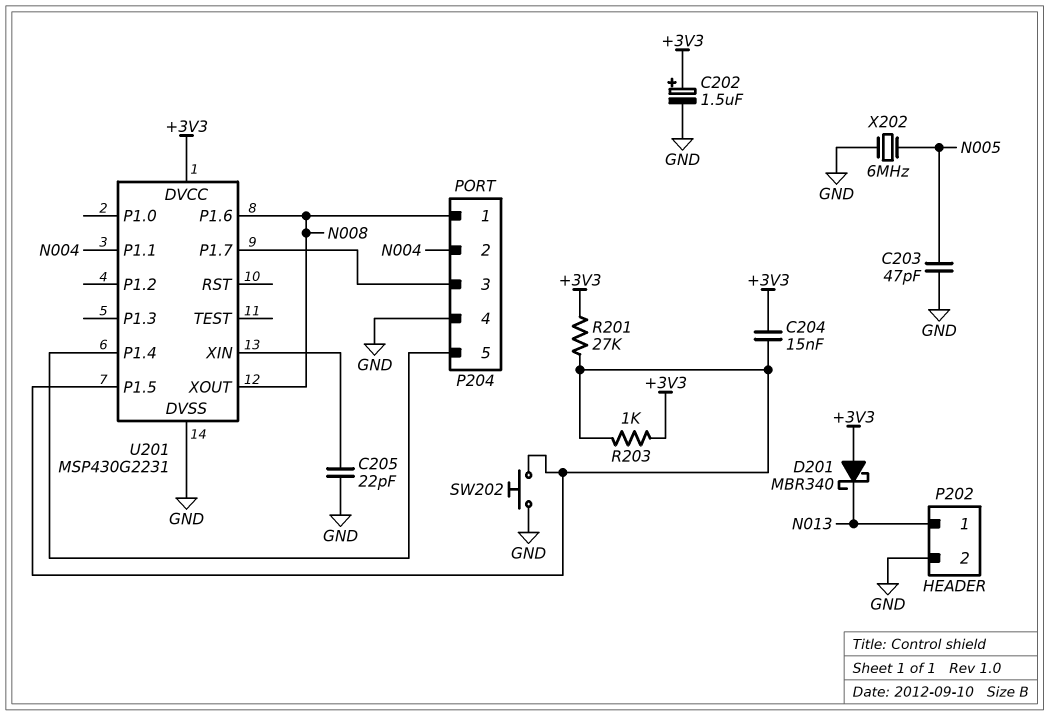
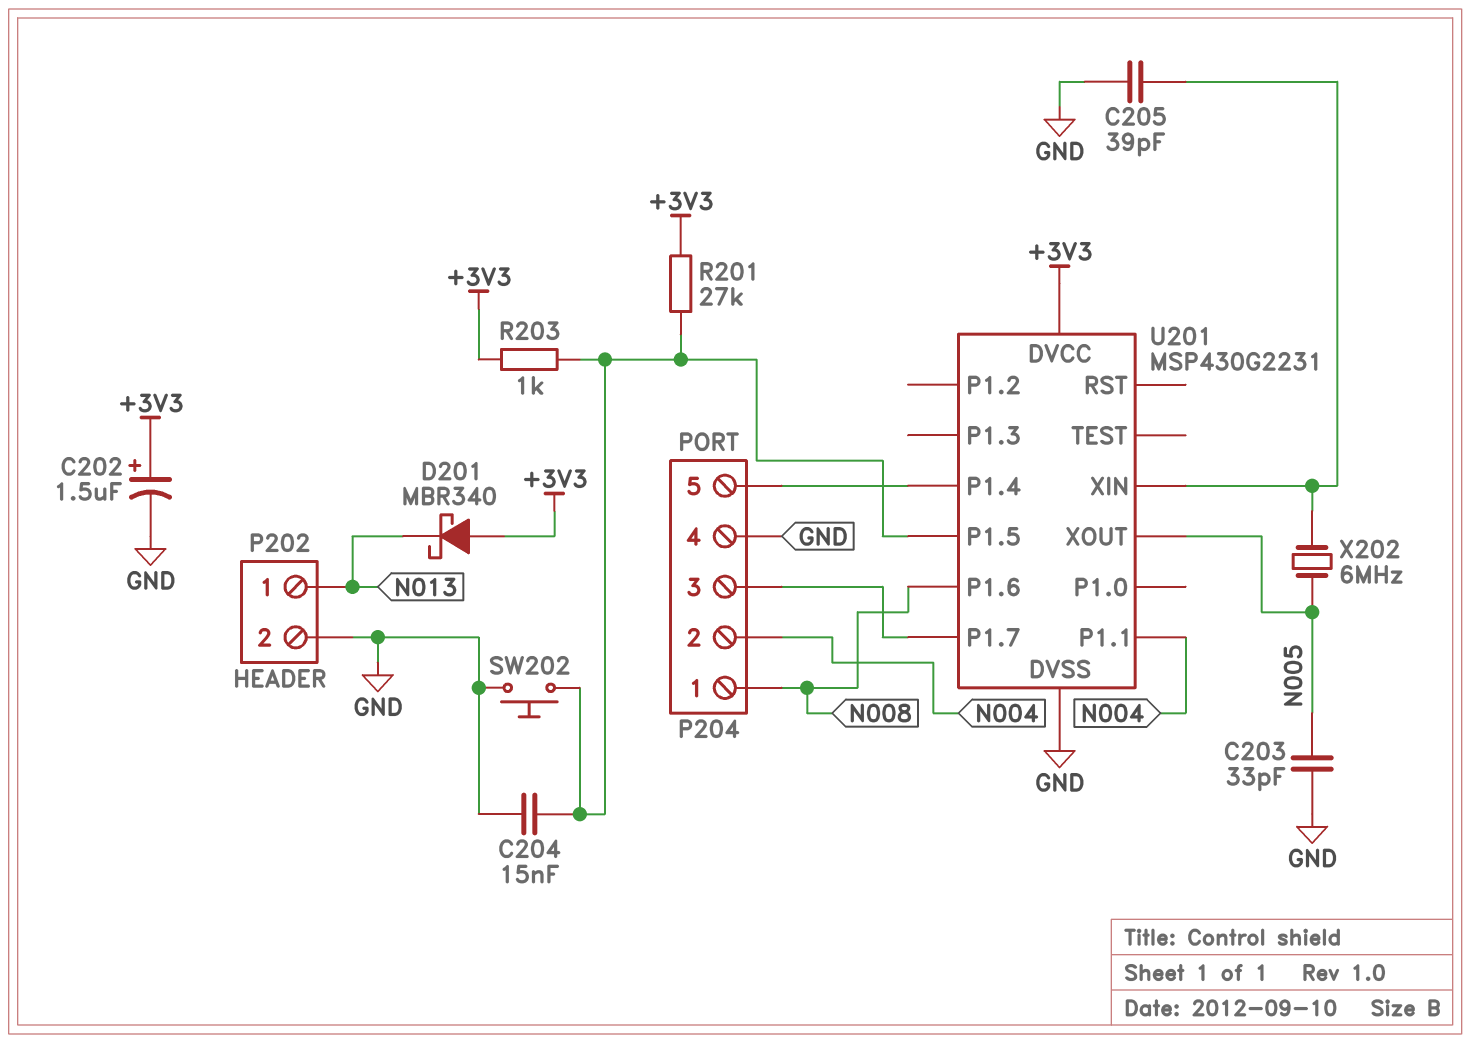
C203: 47pF (GND, N005) -> 33pF (GND, N005)
C204: 15nF (+3V3, U201/P1.5) -> 15nF (GND, U201/P1.5)
C205: 22pF (GND, U201/XIN) -> 39pF (GND, U201/XIN)
U201 pin XOUT: N008 -> N005
X202: 6MHz (GND, N005) -> 6MHz (N005, U201/XIN)

